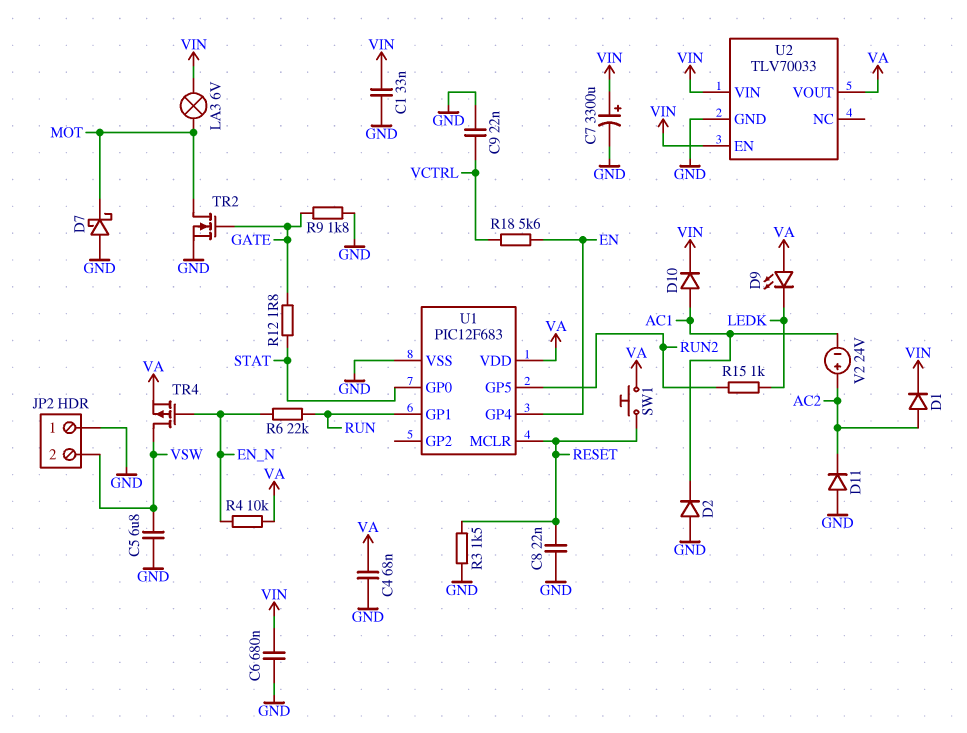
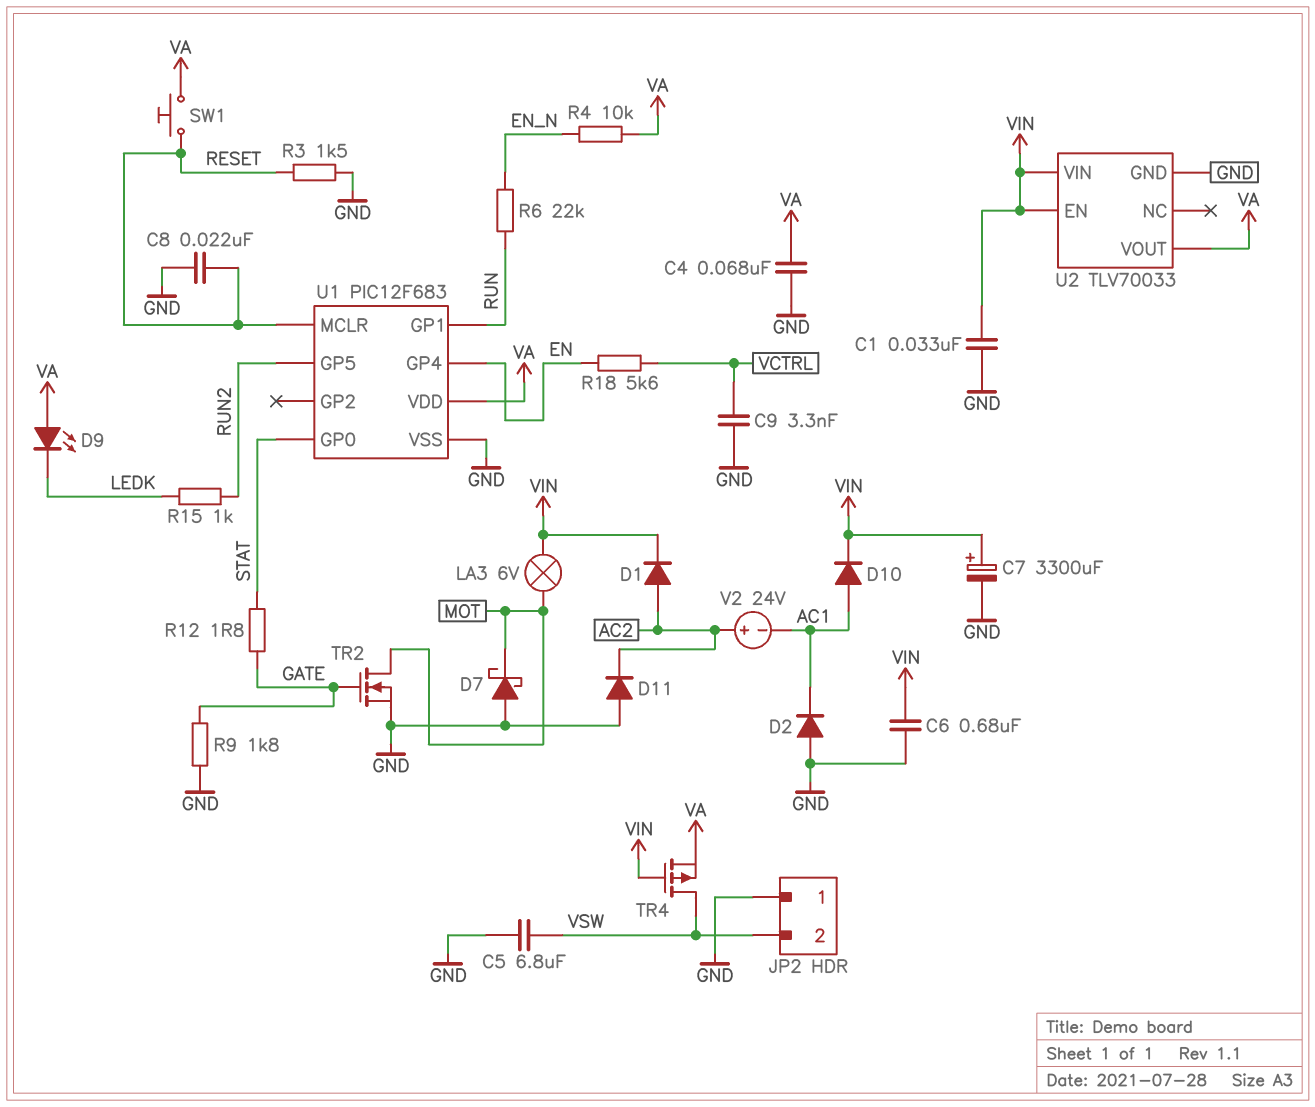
C9: 22nF (GND, VCTRL) -> 3.3nF (GND, VCTRL)
TR4: PMOS (G EN_N, D VSW, S VA) -> PMOS (G VIN, D VSW, S VA)

